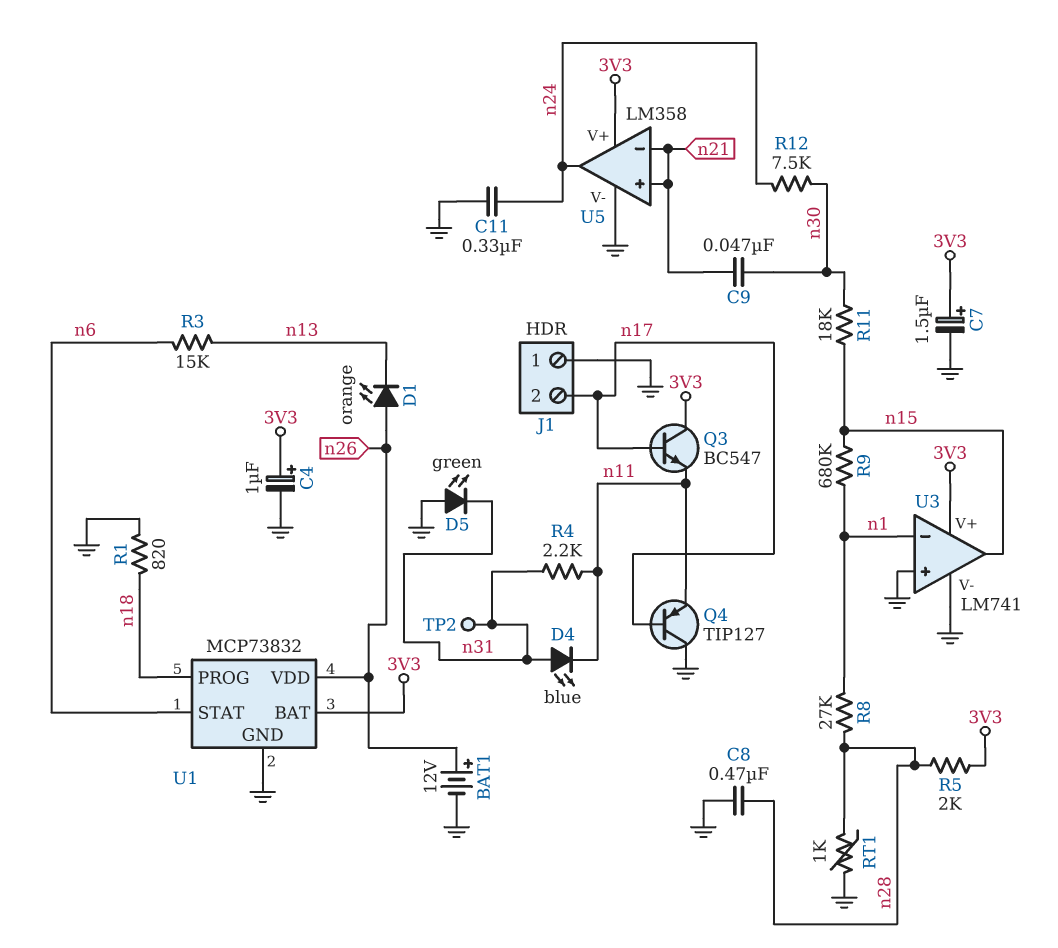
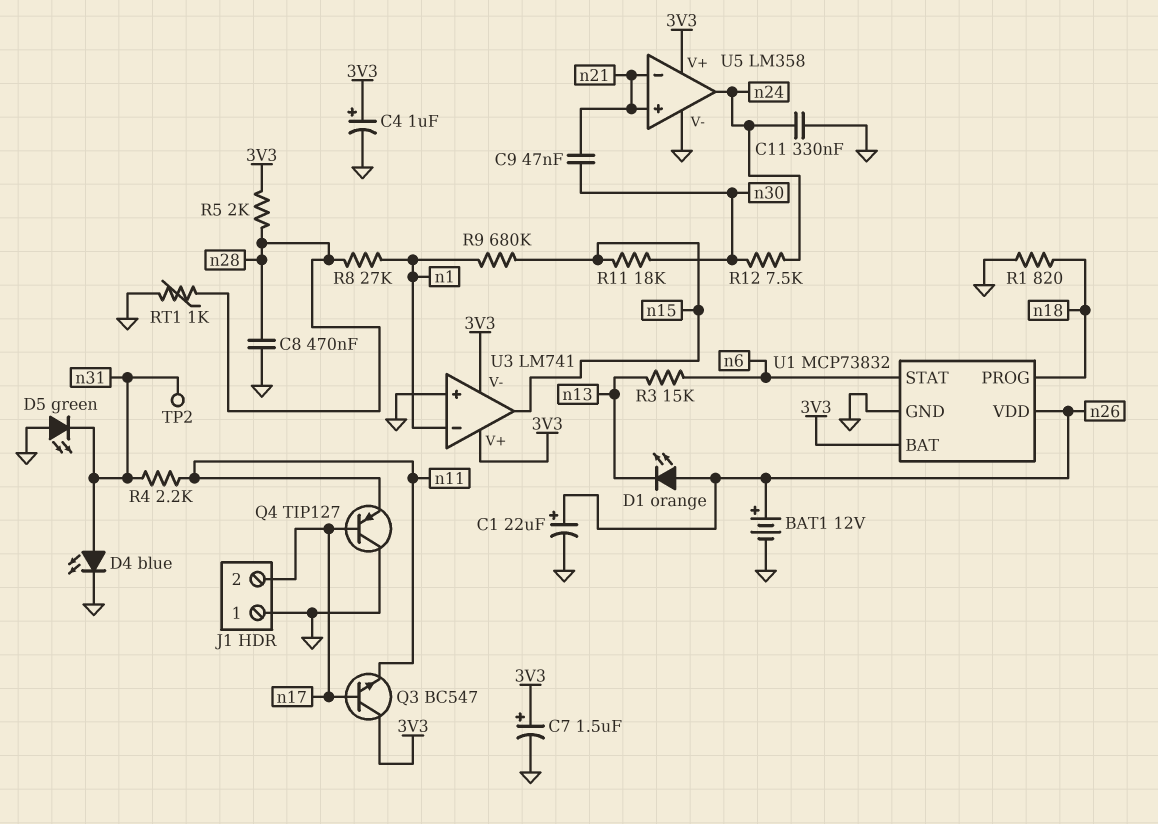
C1: none -> 22uF (plus n26, minus GND)
D4: LED blue (A n31, K n11) -> LED blue (A n31, K GND)
U3 pin V-: GND -> 3V3

